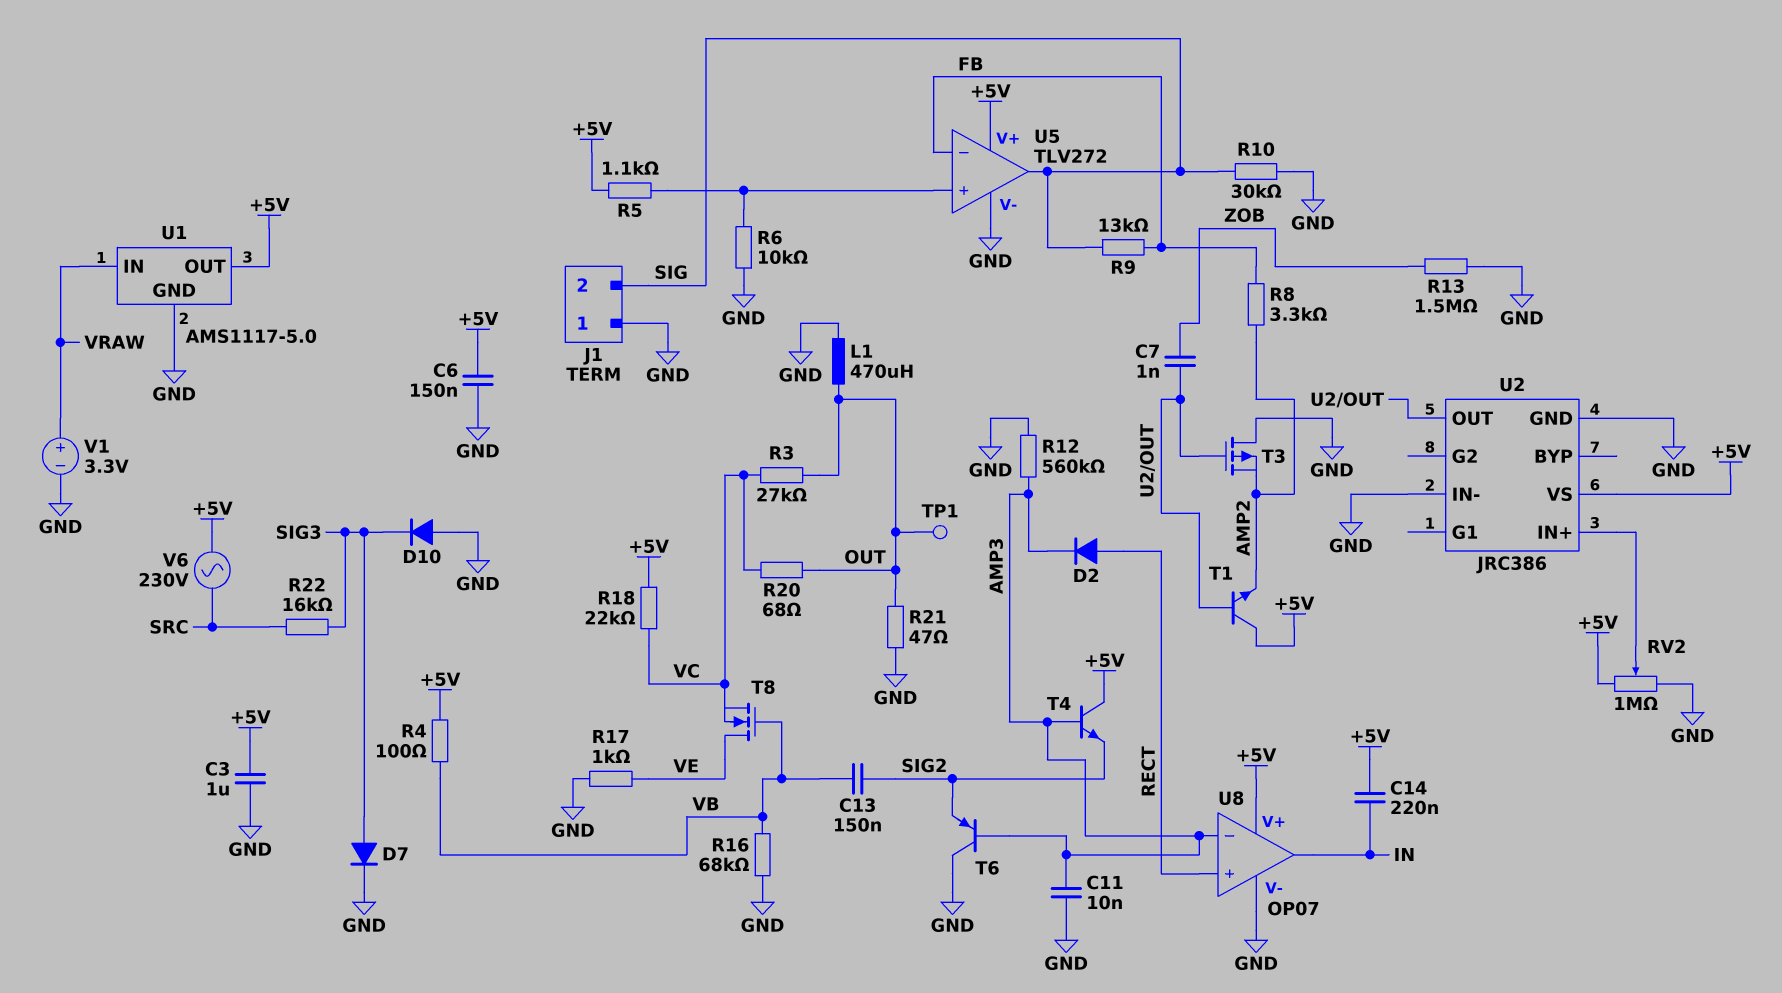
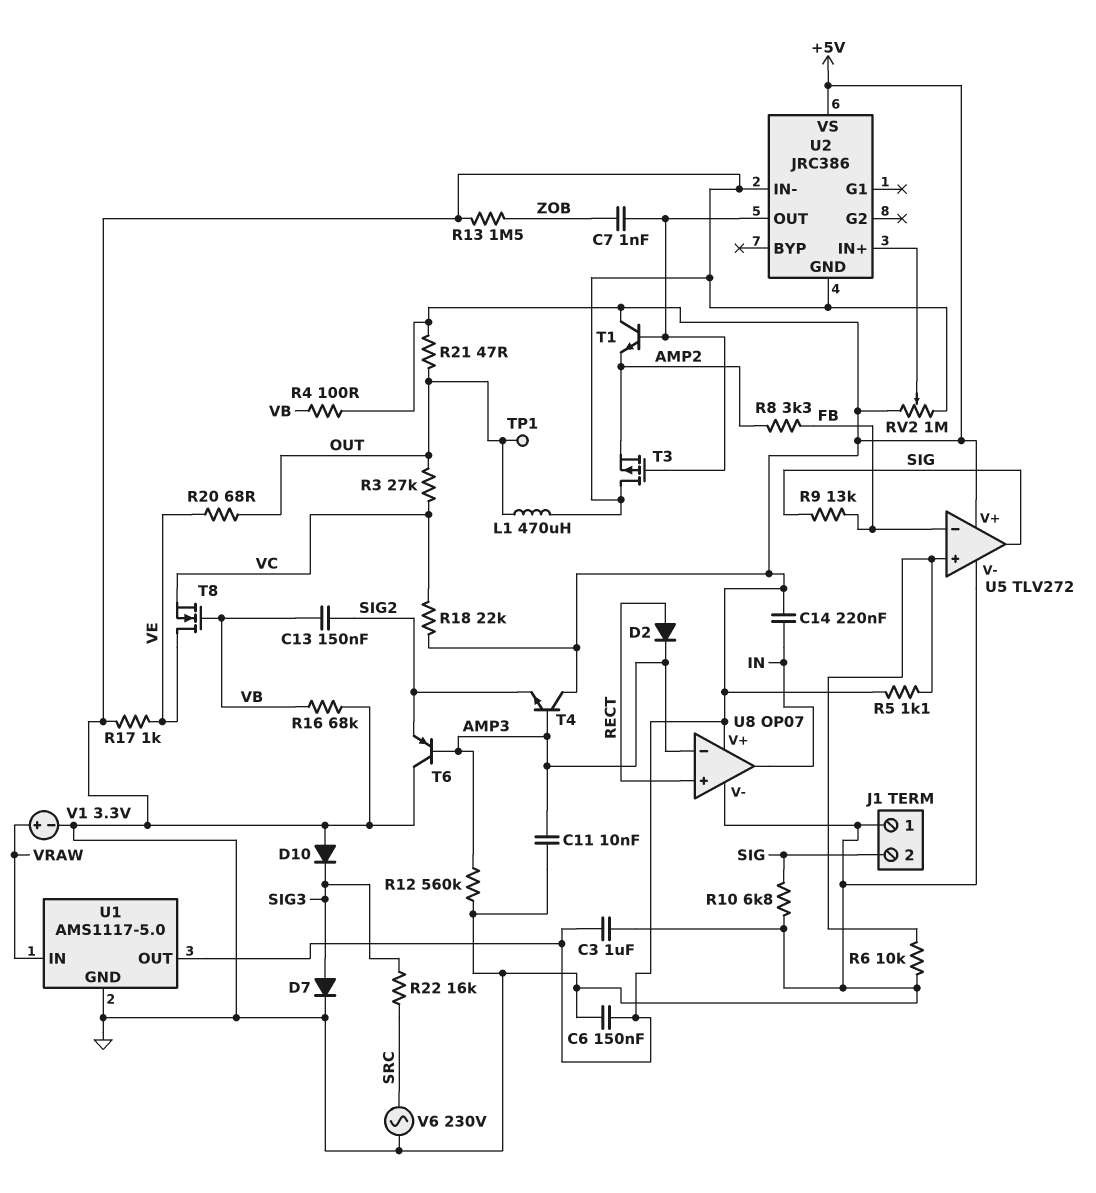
R10: 30k (GND, SIG) -> 6.8k (GND, SIG)
R20: 68 (OUT, VC) -> 68 (OUT, VE)
R21: 47 (GND, OUT) -> 47 (+5V, OUT)
V6: AC 230V (+5V, SRC) -> AC 230V (GND, SRC)

